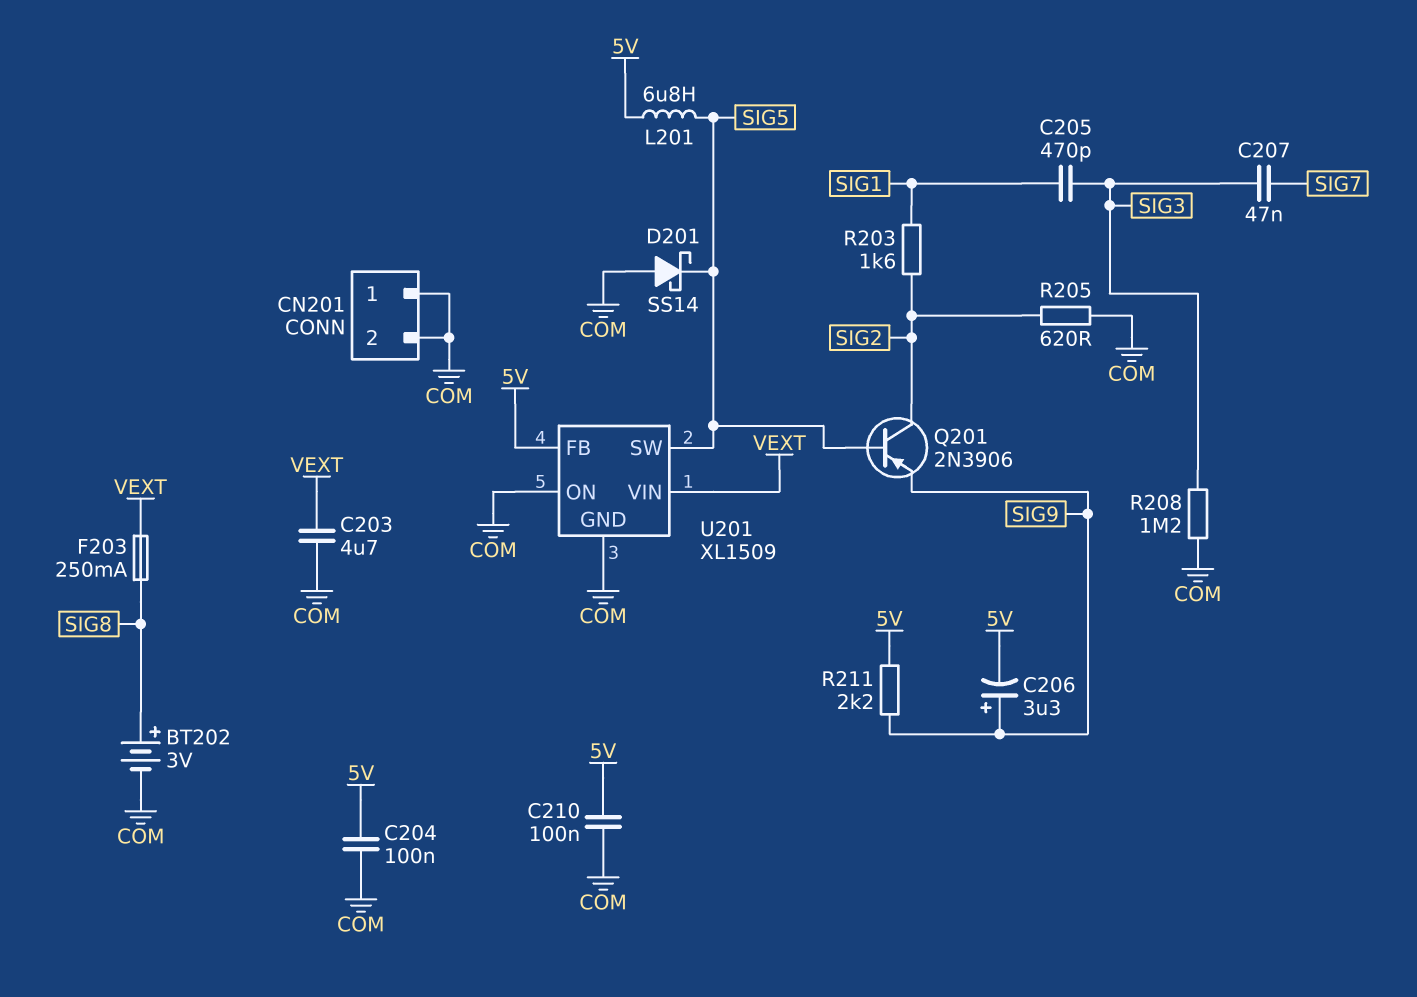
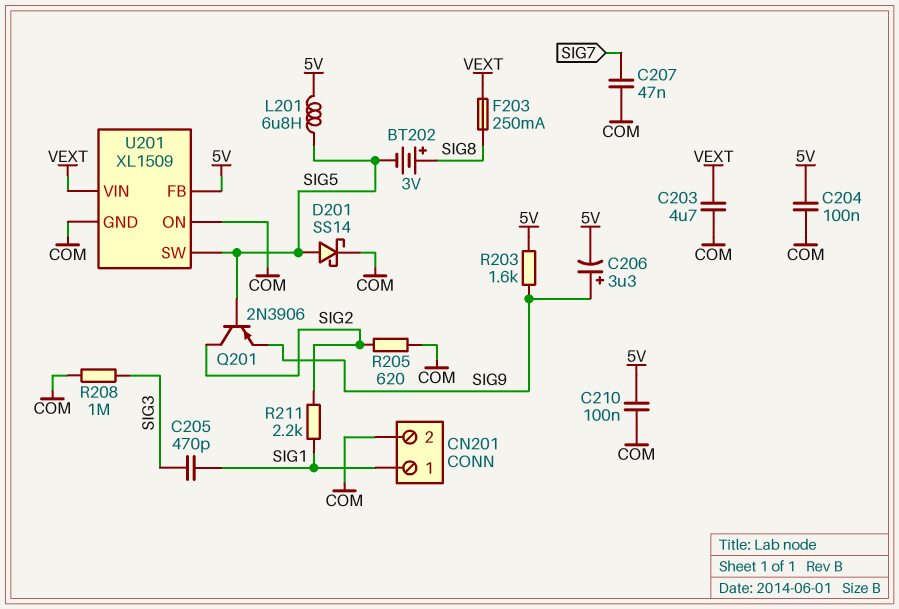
BT202: 3V (plus SIG8, minus COM) -> 3V (plus SIG8, minus SIG5)
C207: 47nF (SIG3, SIG7) -> 47nF (COM, SIG7)
CN201 pin 1: COM -> SIG1
D201: schottky SS14 (A COM, K SIG5) -> schottky SS14 (A SIG5, K COM)
R203: 1.6k (SIG1, SIG2) -> 1.6k (5V, SIG9)
R208: 1.2M (COM, SIG3) -> 1M (COM, SIG3)
R211: 2.2k (5V, SIG9) -> 2.2k (SIG1, SIG2)

